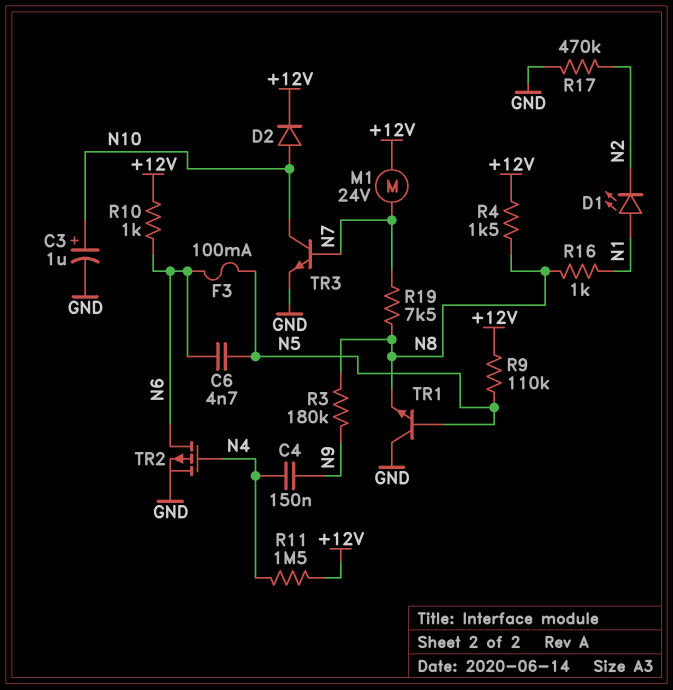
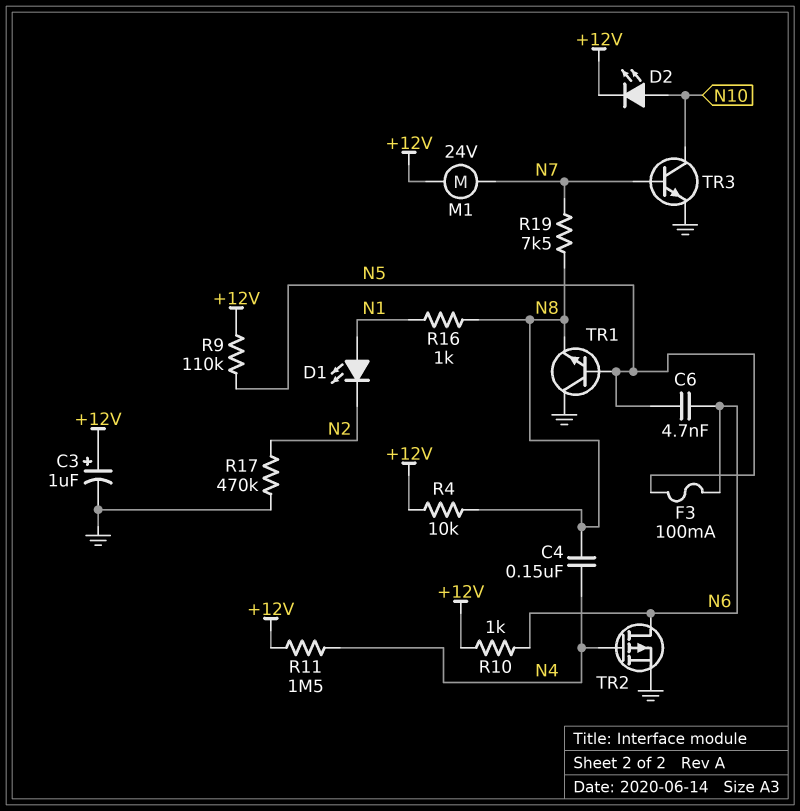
C3: 1uF (plus N10, minus GND) -> 1uF (plus +12V, minus GND)
C4: 150nF (N4, N9) -> 150nF (N4, N8)
D2: diode (A N10, K +12V) -> LED (A N10, K +12V)
R3: 180k (N8, N9) -> none
R4: 1.5k (+12V, N8) -> 10k (+12V, N8)

